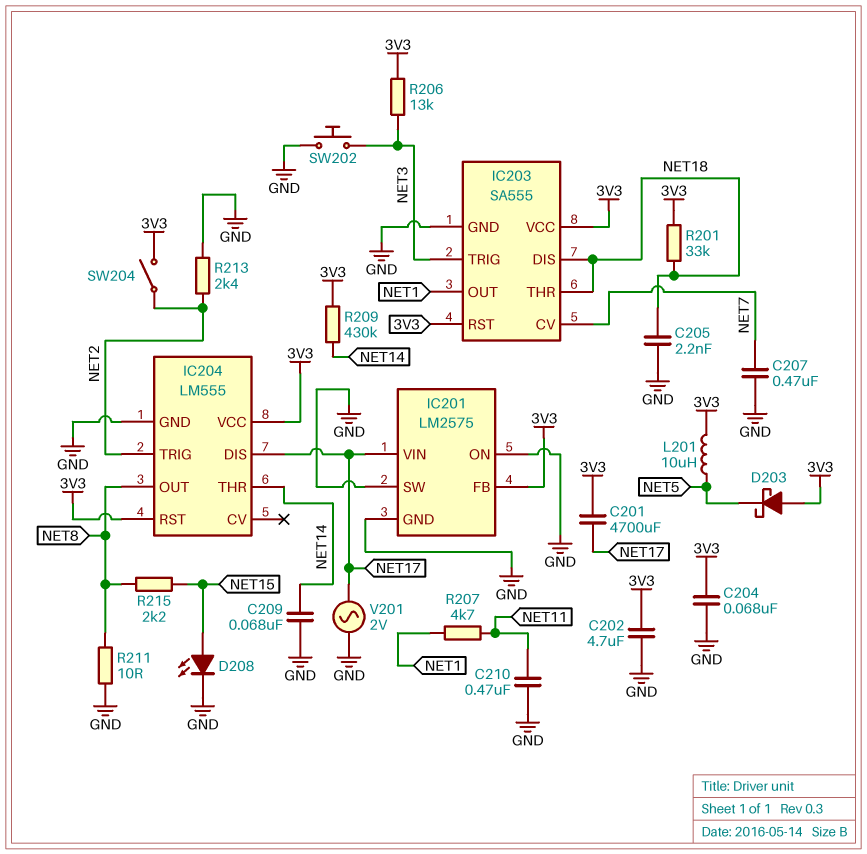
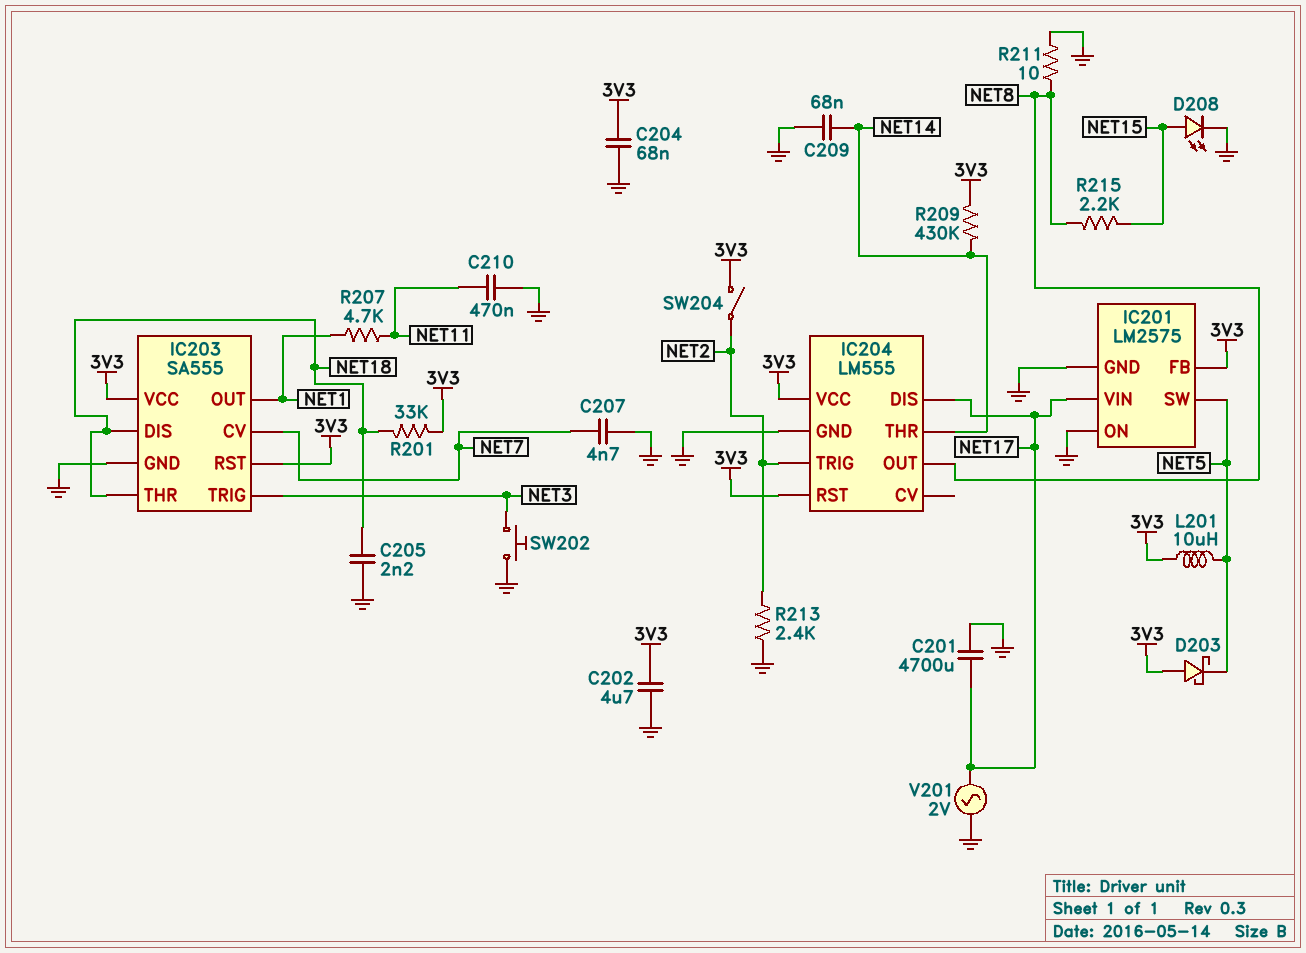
C201: 4700uF (3V3, NET17) -> 4700uF (GND, NET17)
C207: 470nF (GND, NET7) -> 4.7nF (GND, NET7)
IC201 pin SW: GND -> NET5
R206: 13k (3V3, NET3) -> none

